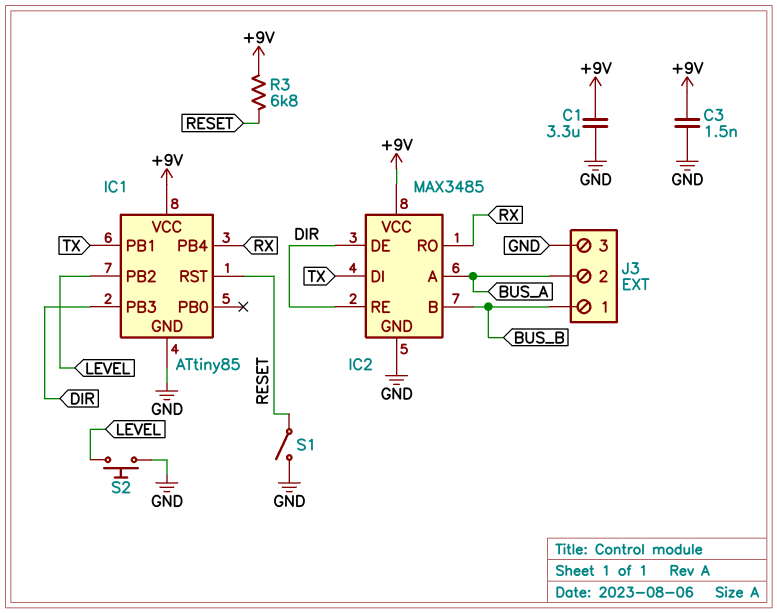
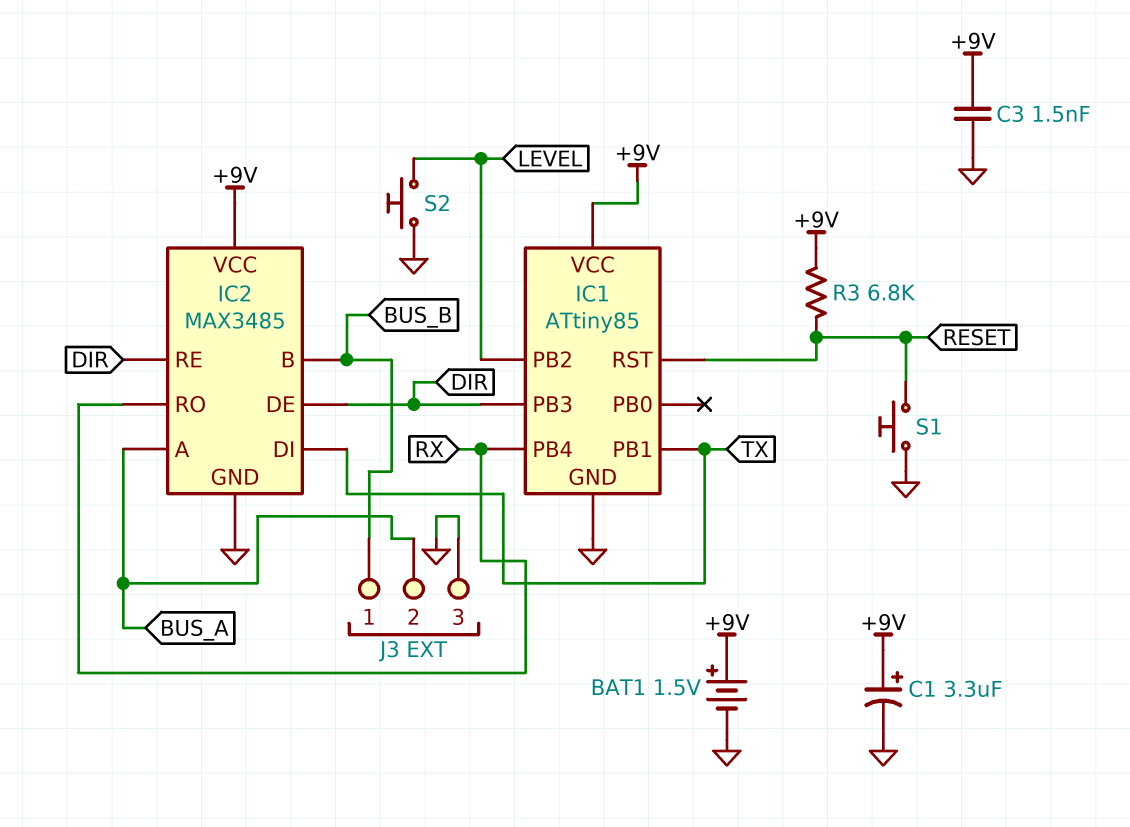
BAT1: none -> 1.5V (plus +9V, minus GND)
C1: 3.3uF (+9V, GND) -> 3.3uF (plus +9V, minus GND)
S1: switch (GND, RESET) -> button (GND, RESET)

